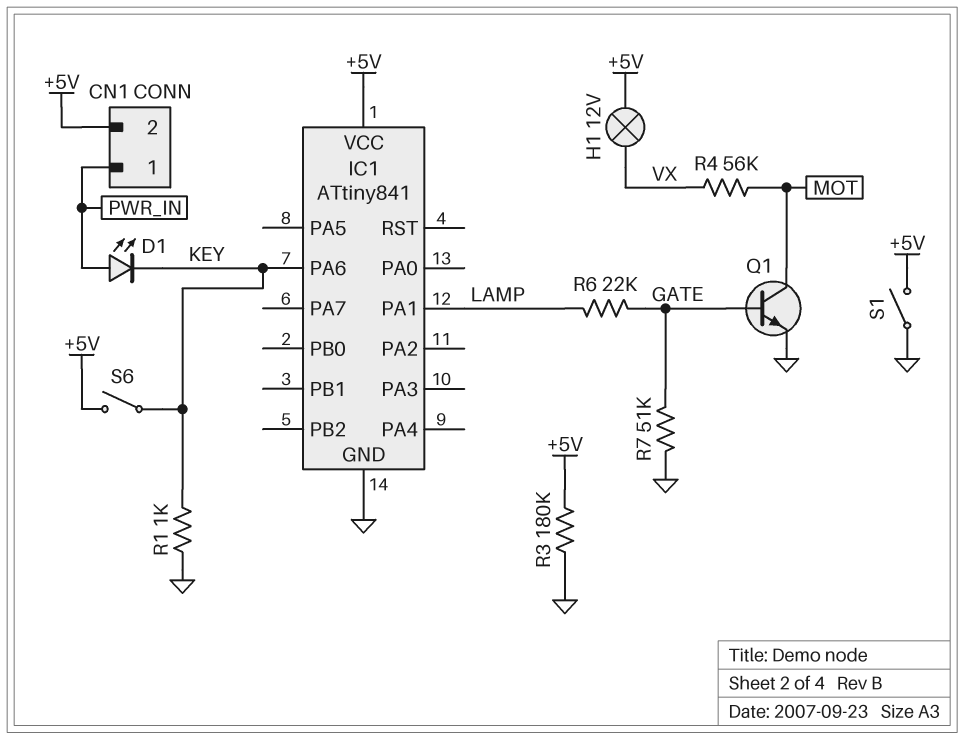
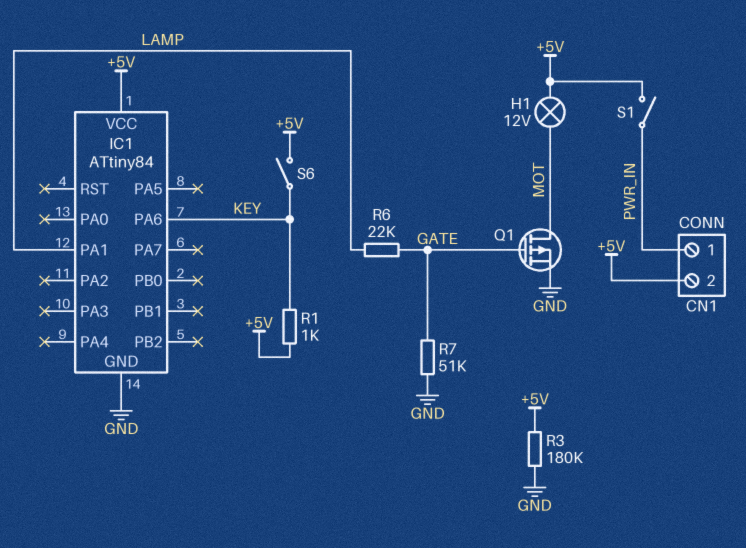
D1: LED (A PWR_IN, K KEY) -> none
H1: lamp 12V (+5V, VX) -> lamp 12V (+5V, MOT)
IC1: ATtiny841 -> ATtiny84
Q1: NPN (B GATE, C MOT, E GND) -> PMOS (G GATE, D MOT, S GND)
R1: 1k (GND, KEY) -> 1k (+5V, KEY)
R4: 56k (MOT, VX) -> none
S1: switch (+5V, GND) -> switch (+5V, PWR_IN)

